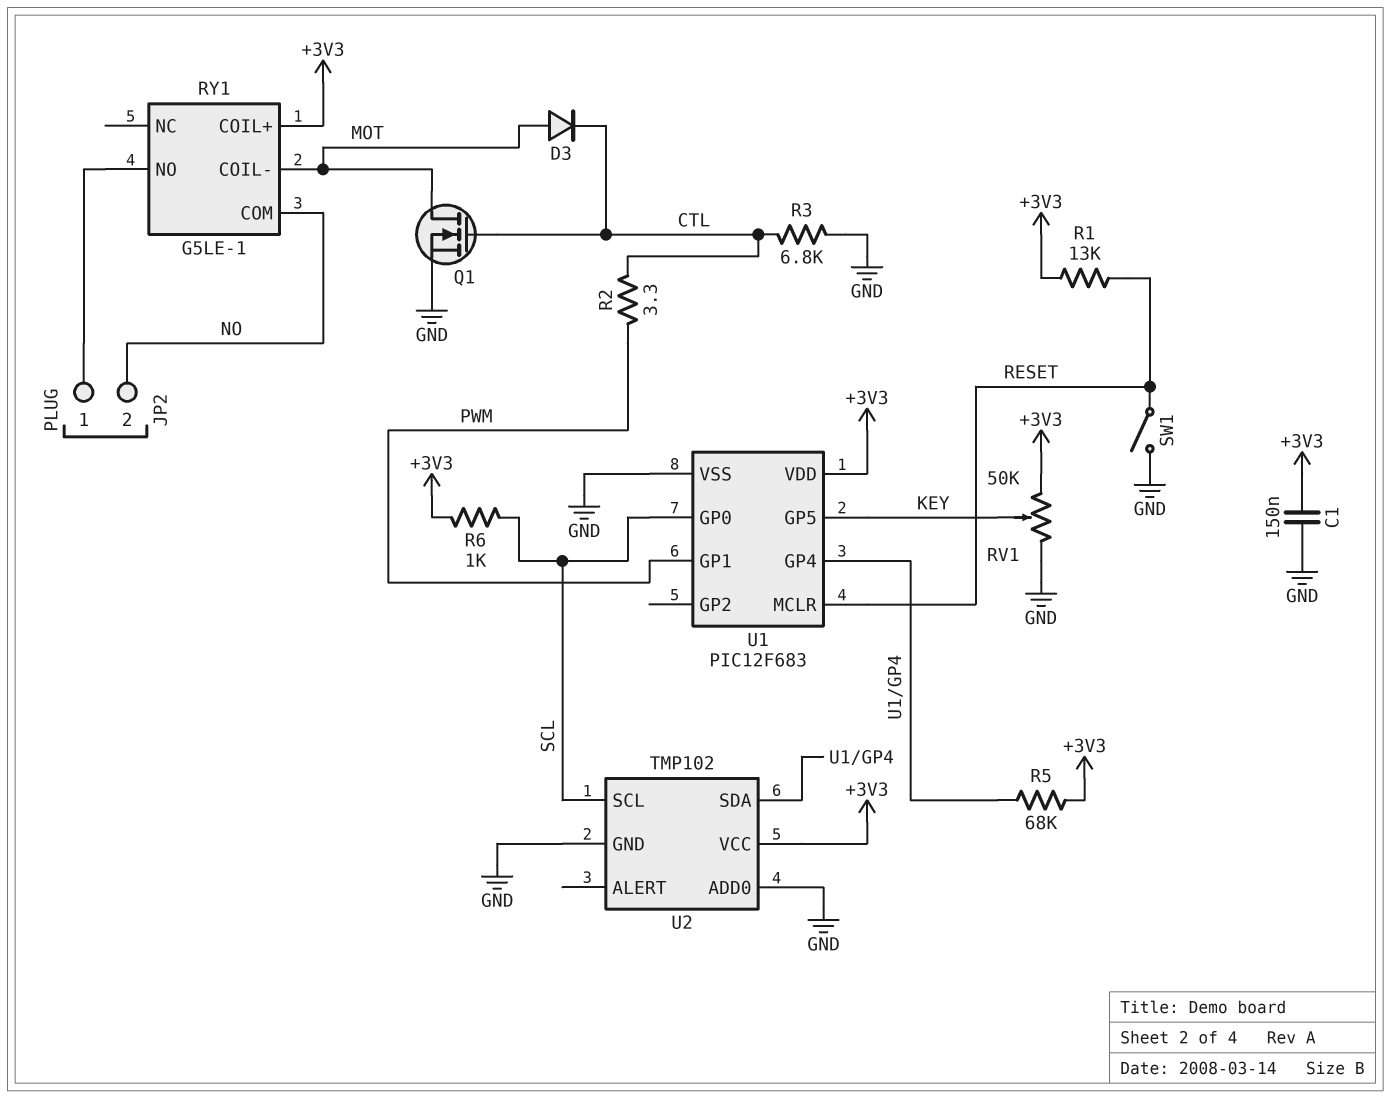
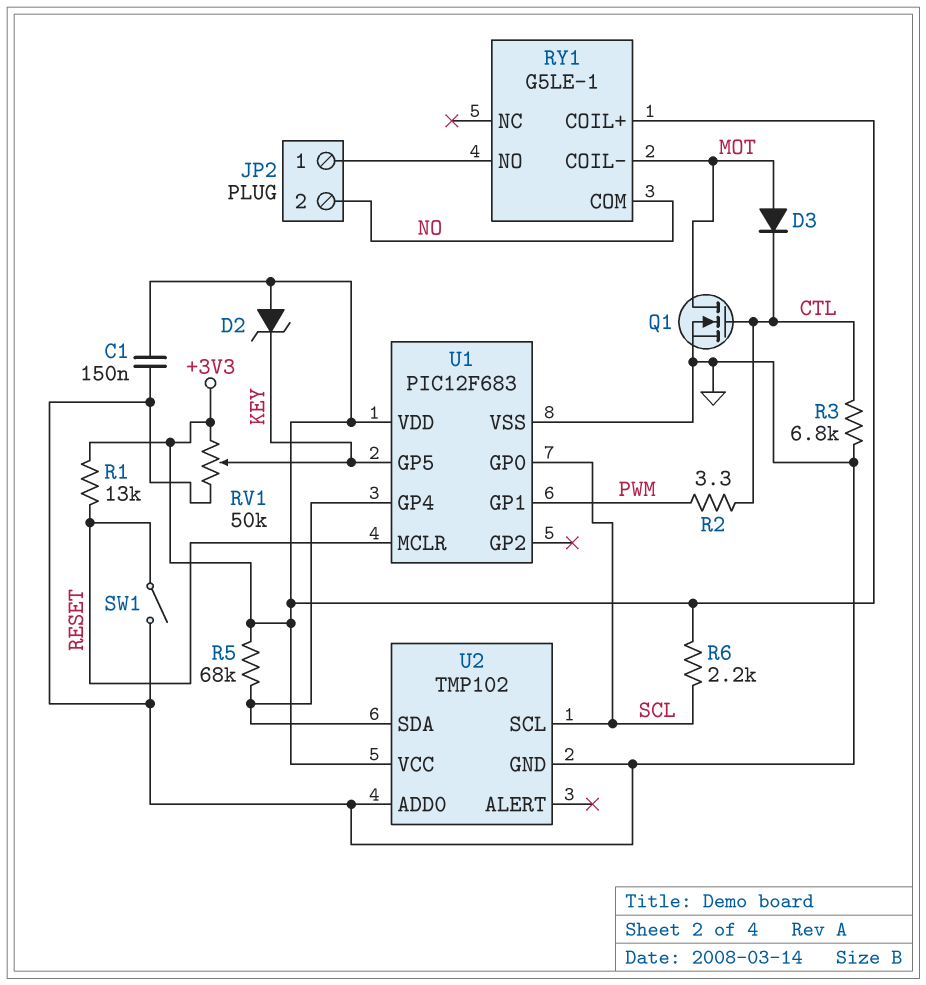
D2: none -> zener (A +3V3, K KEY)
R6: 1k (+3V3, SCL) -> 2.2k (+3V3, SCL)

